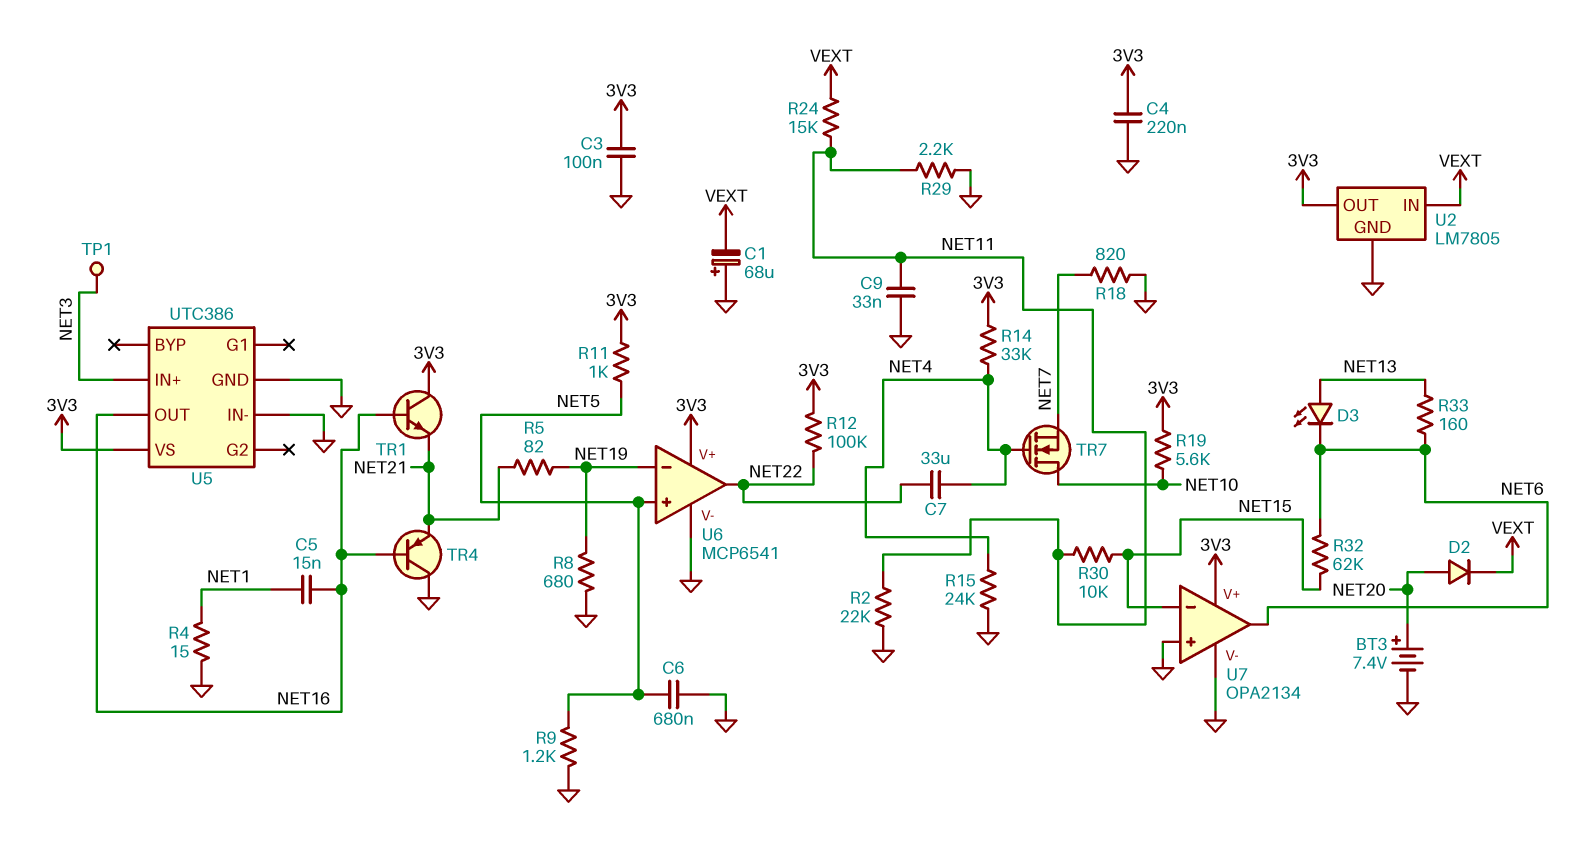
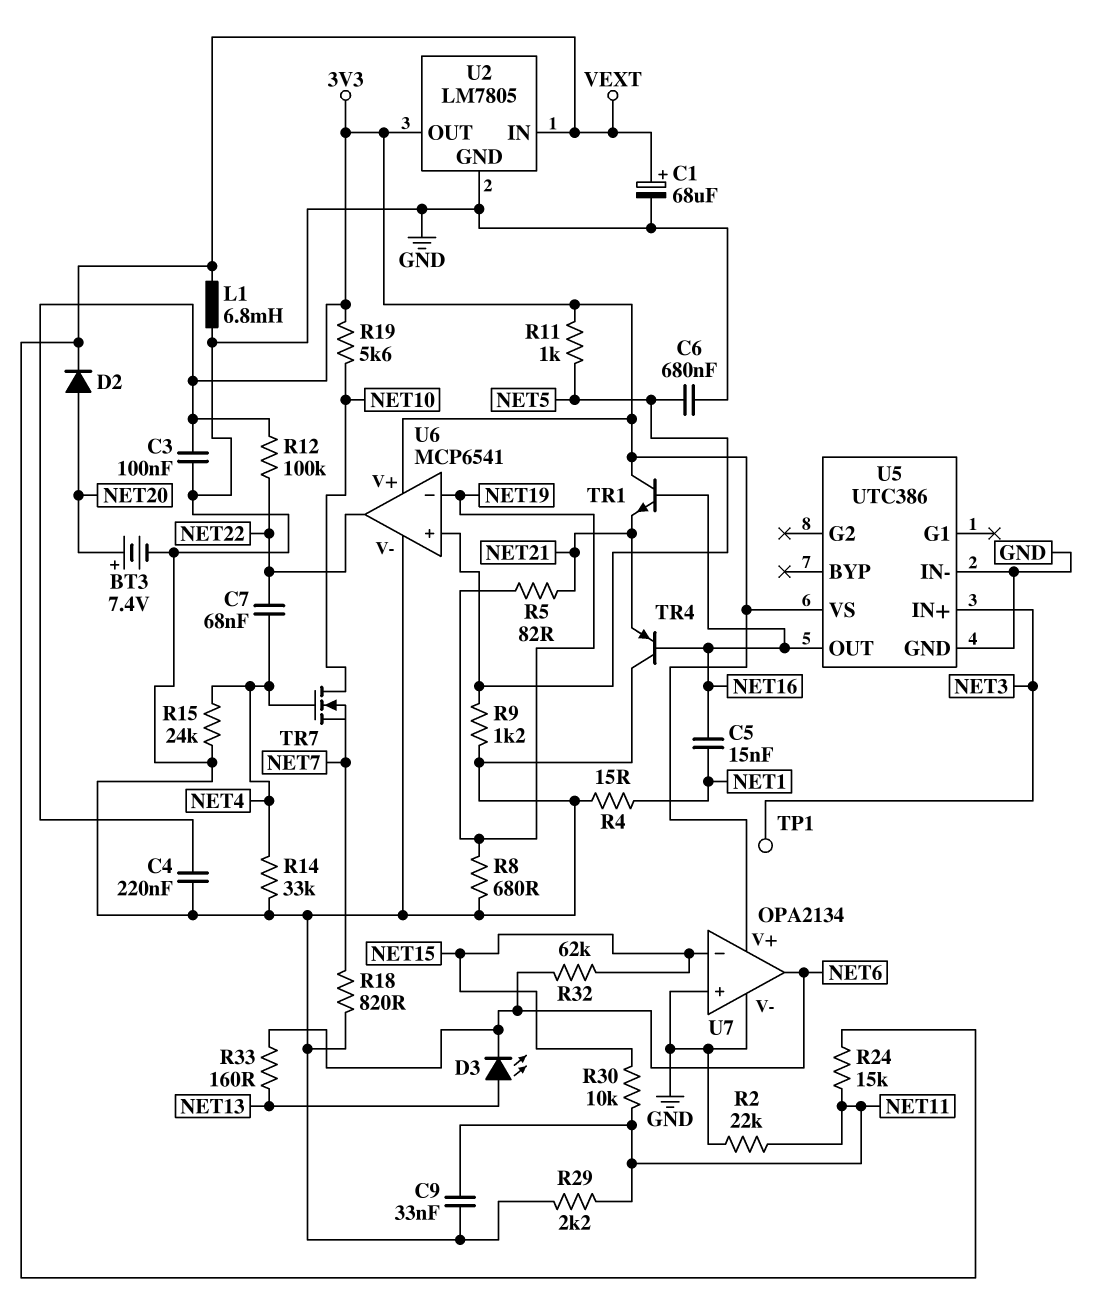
C1: 68uF (plus GND, minus VEXT) -> 68uF (plus VEXT, minus GND)
C7: 33uF (NET4, NET22) -> 68nF (NET4, NET22)
L1: none -> 6.8mH (GND, VEXT)
R14: 33k (3V3, NET4) -> 33k (GND, NET4)

